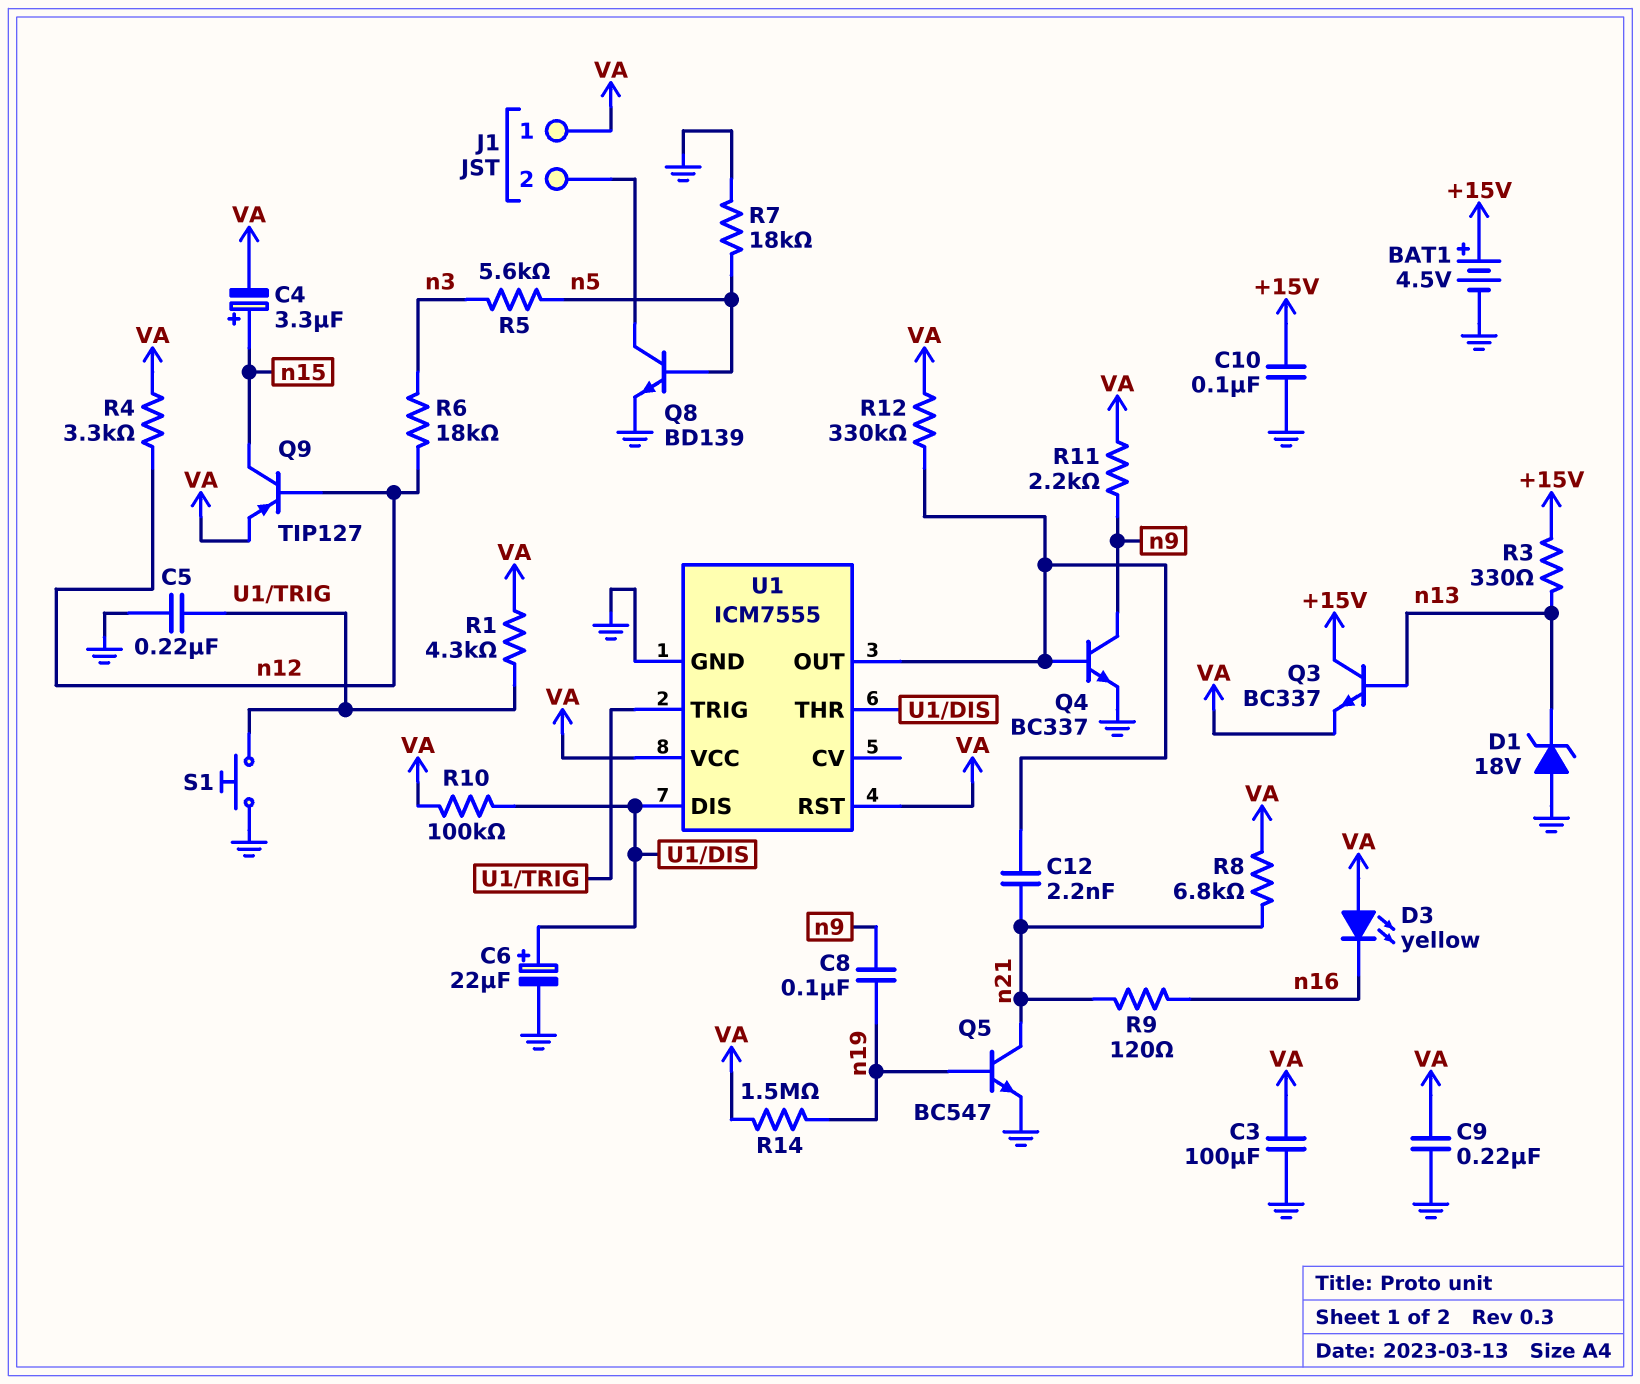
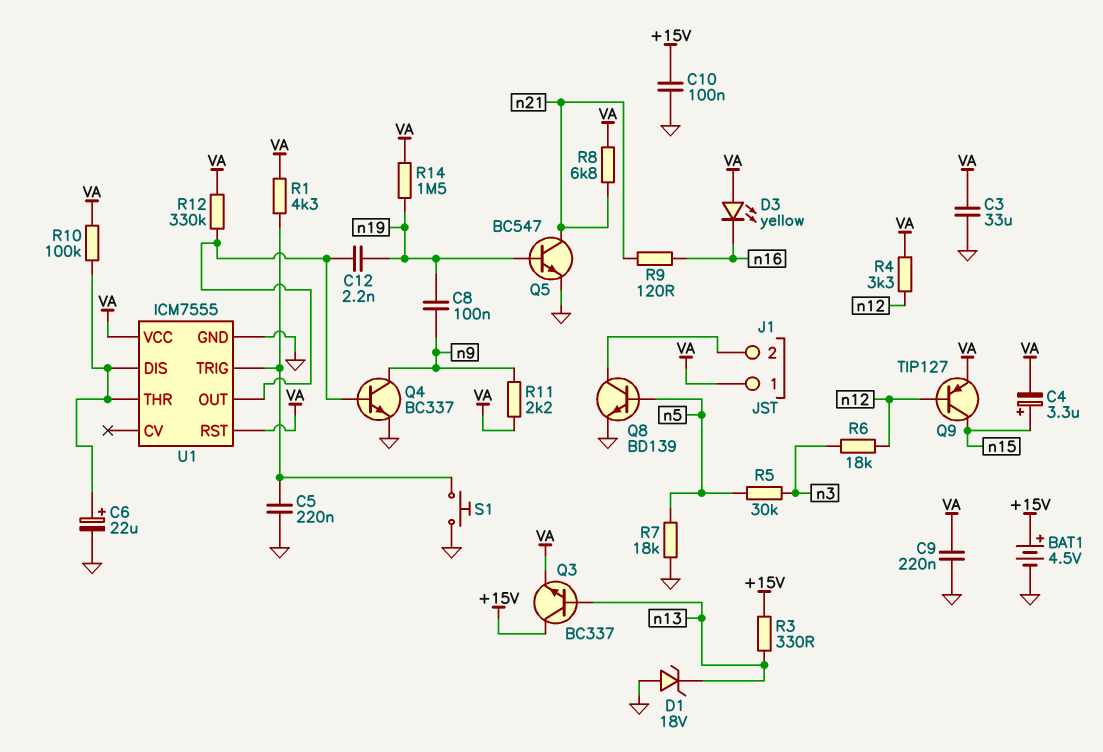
C3: 100uF (GND, VA) -> 33uF (GND, VA)
C12: 2.2nF (U1/OUT, n21) -> 2.2nF (U1/OUT, n19)
R5: 5.6k (n3, n5) -> 30k (n3, n5)

